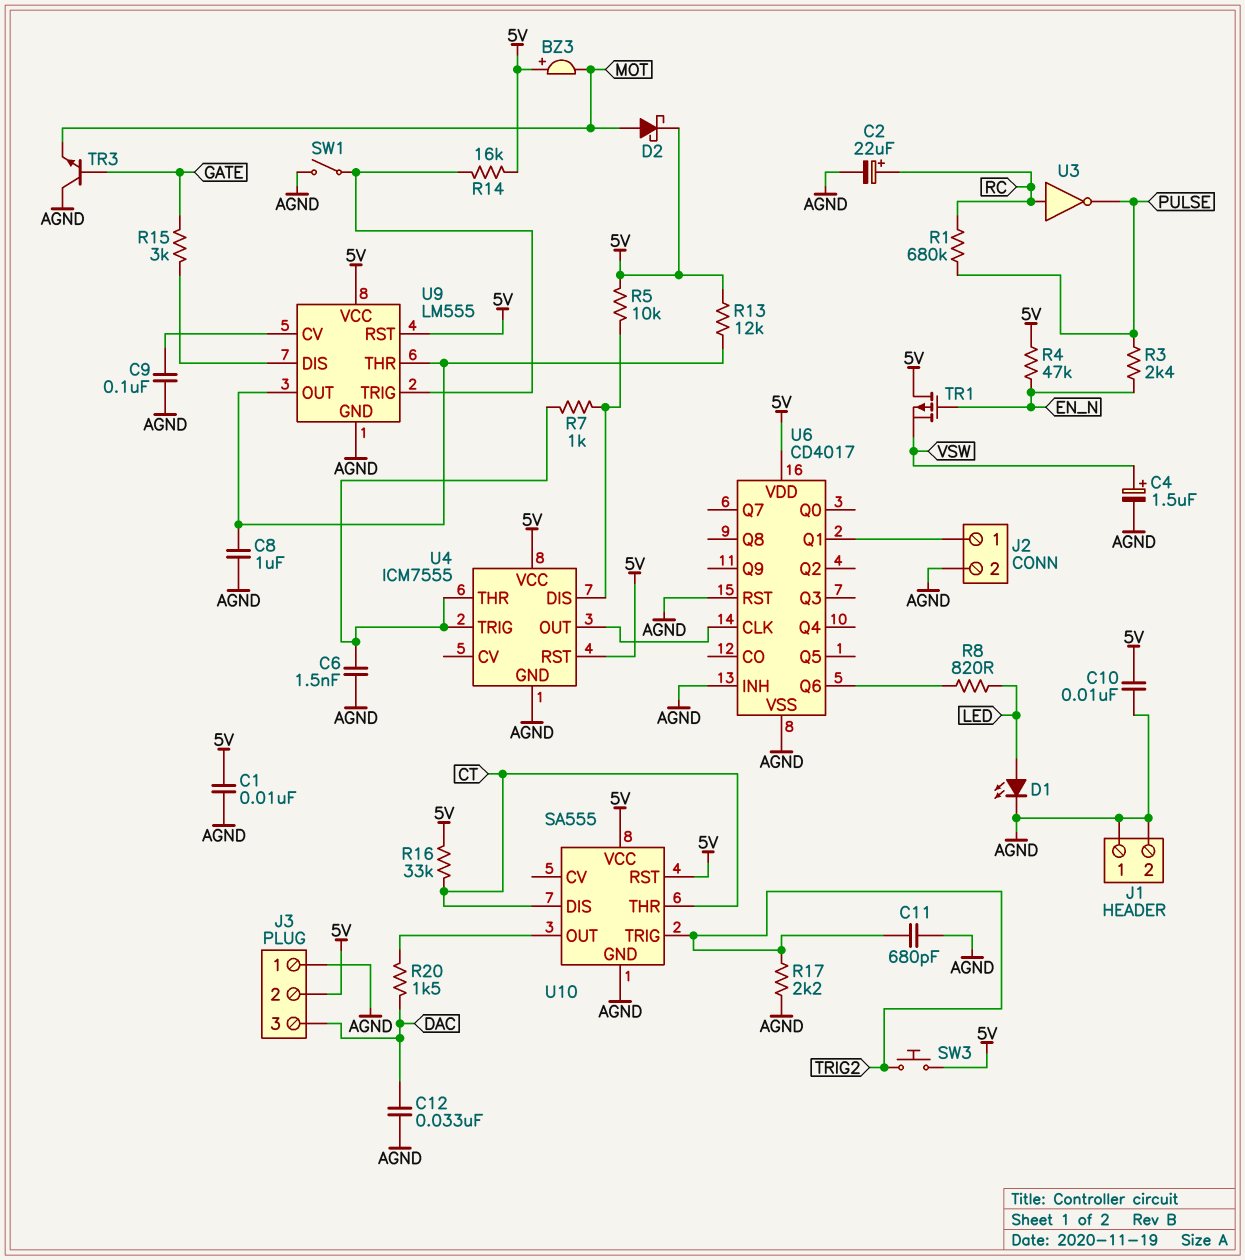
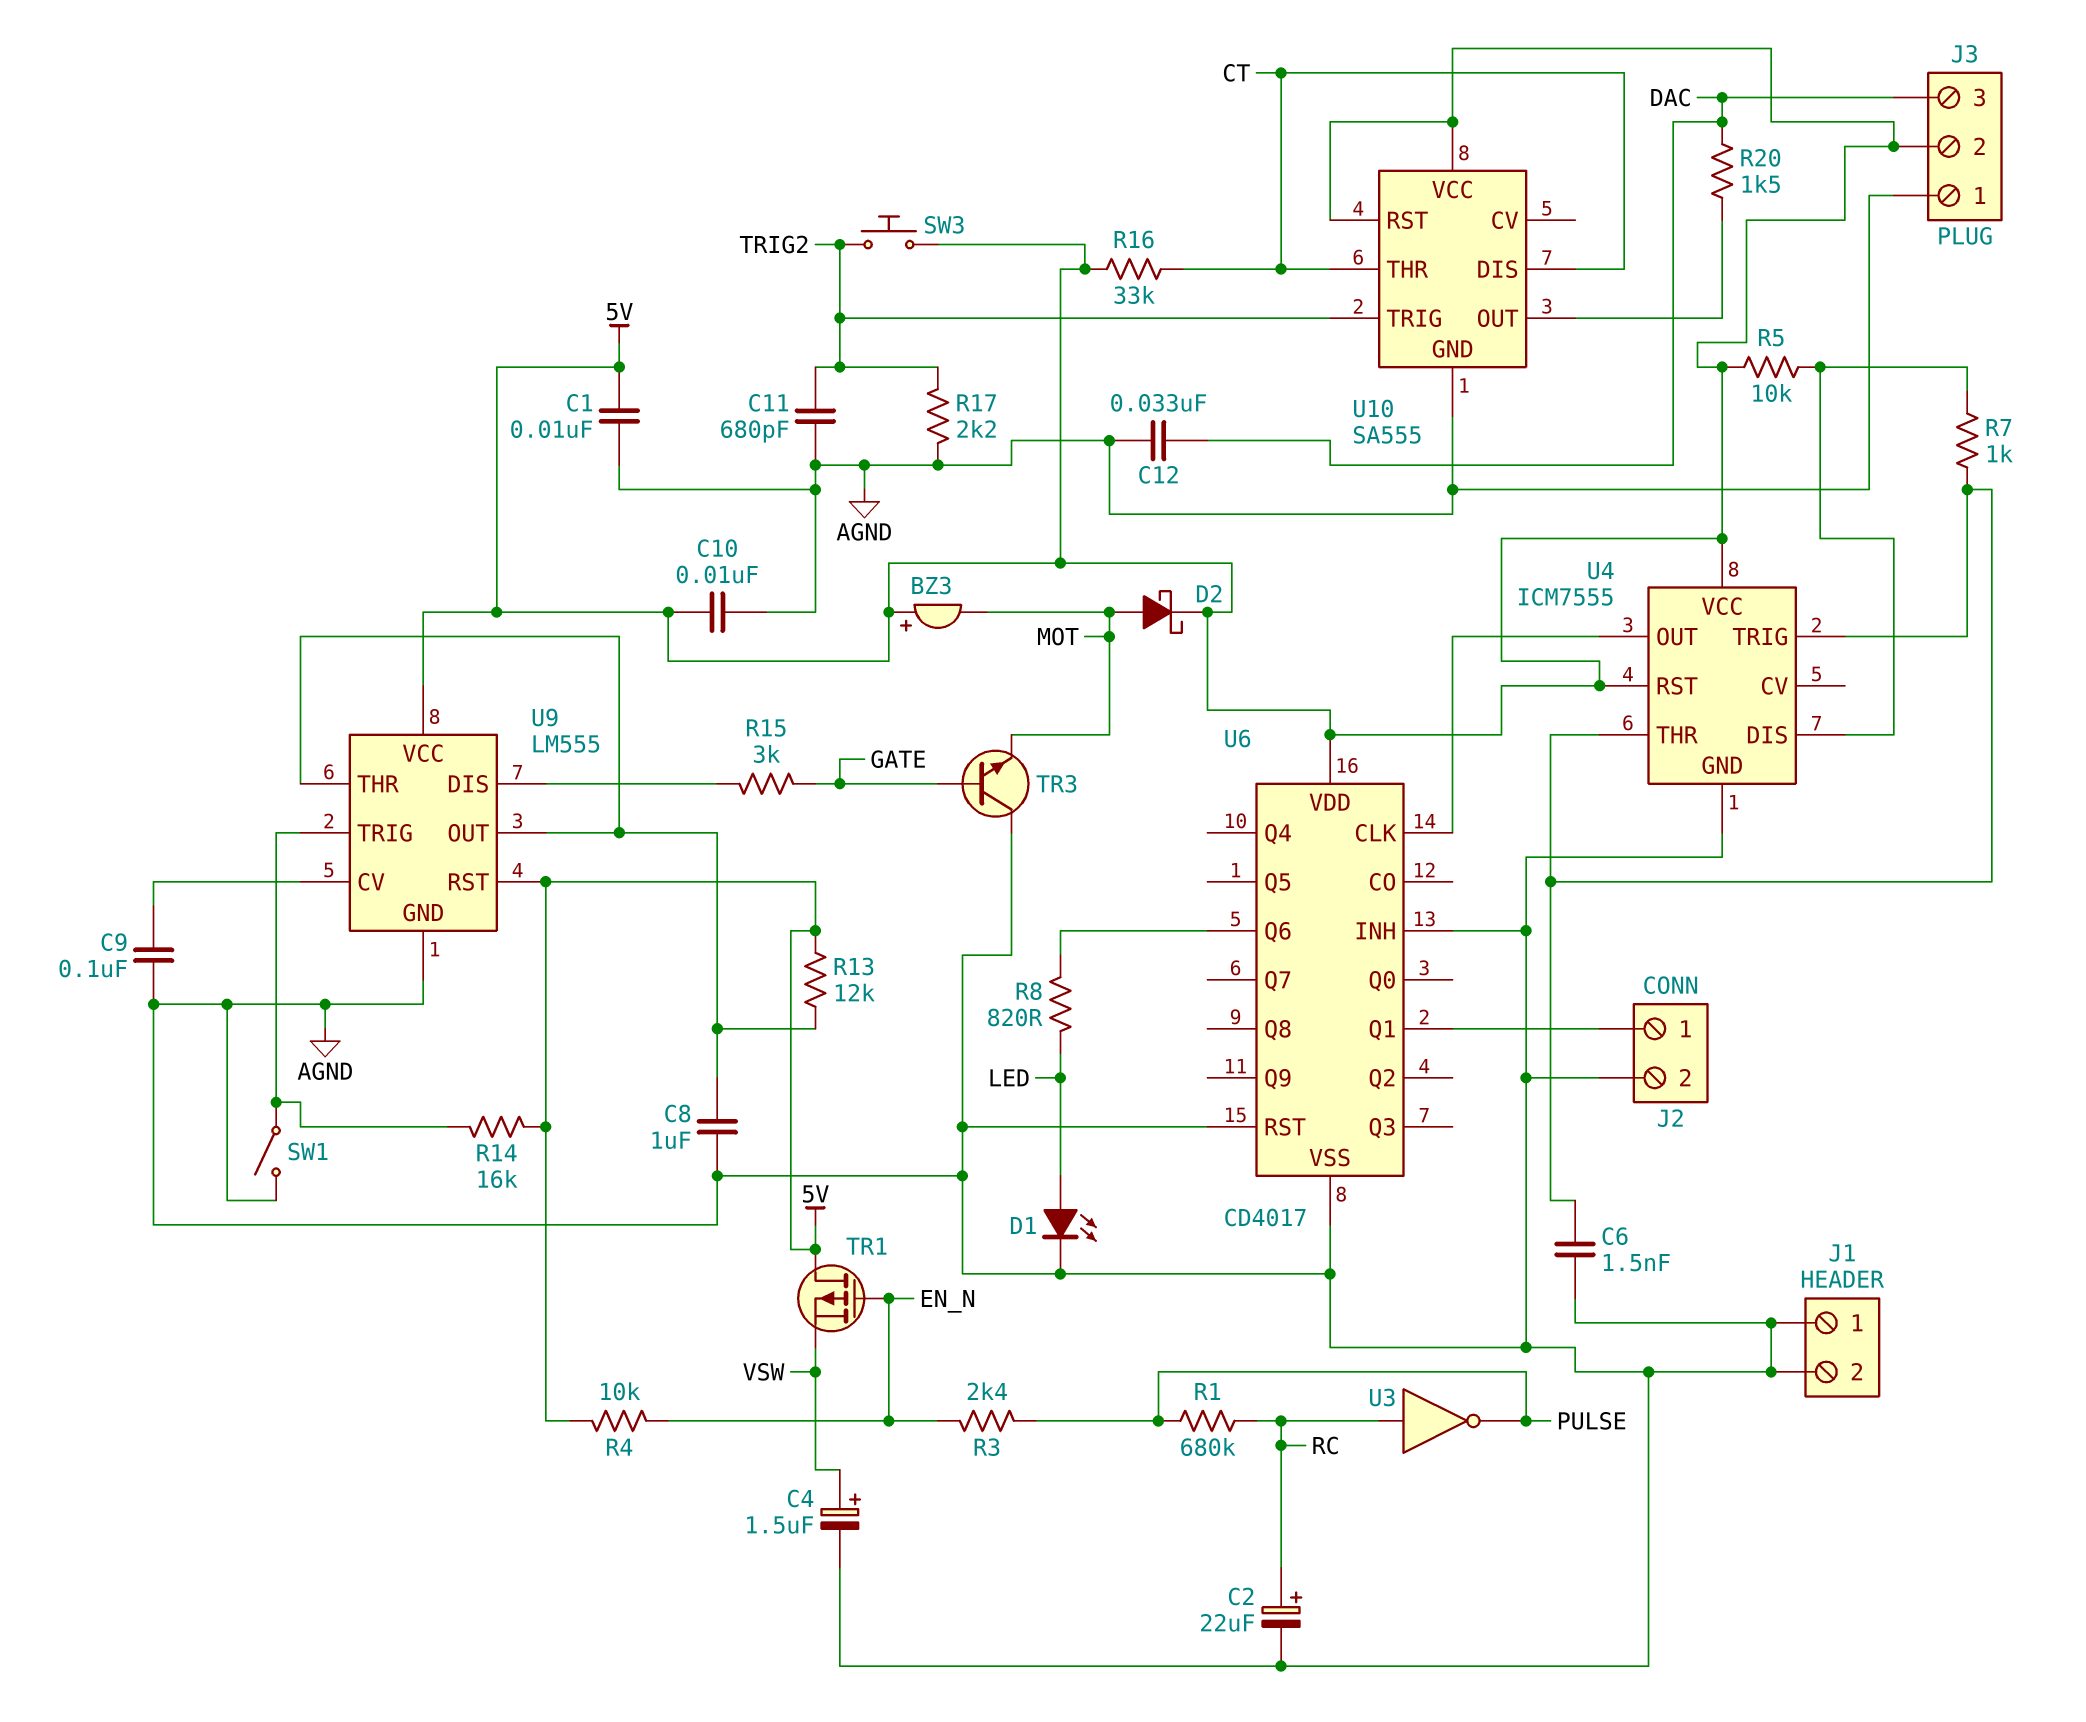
R4: 47k (5V, EN_N) -> 10k (5V, EN_N)

